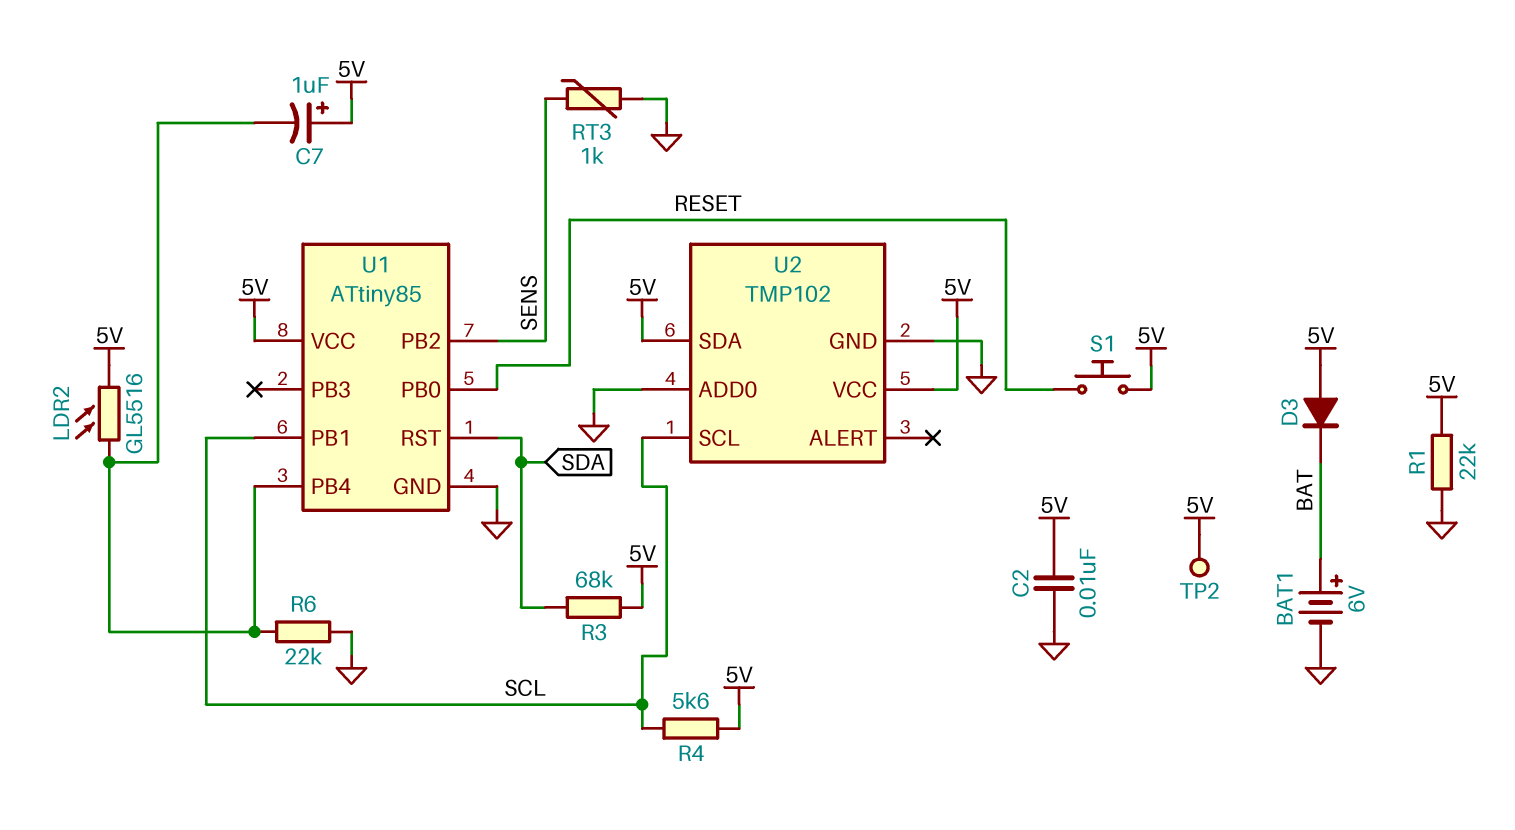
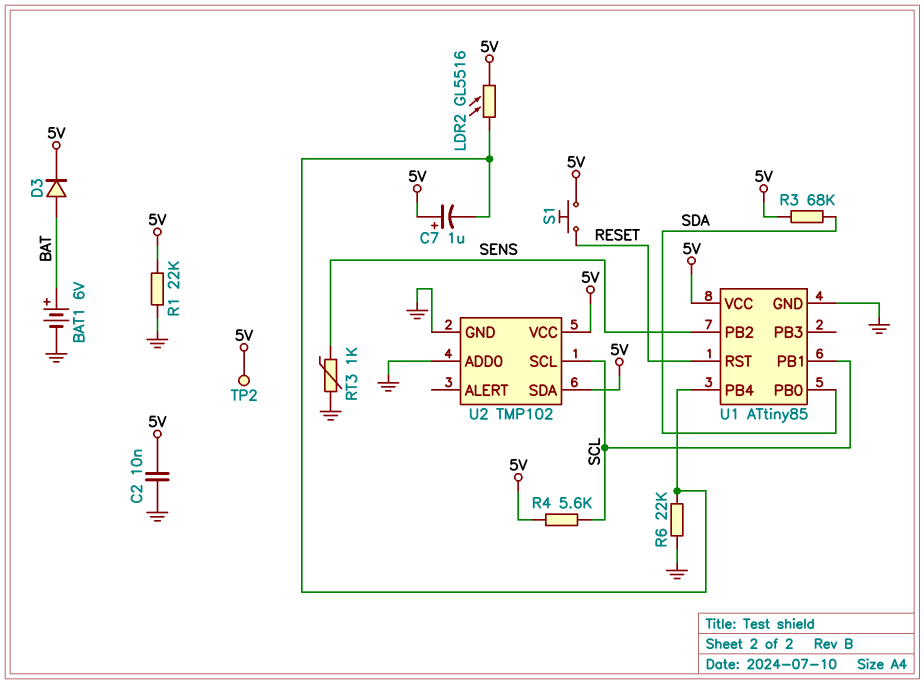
D3: diode (A 5V, K BAT) -> diode (A BAT, K 5V)
U1 pin PB0: RESET -> SDA
U1 pin RST: SDA -> RESET

